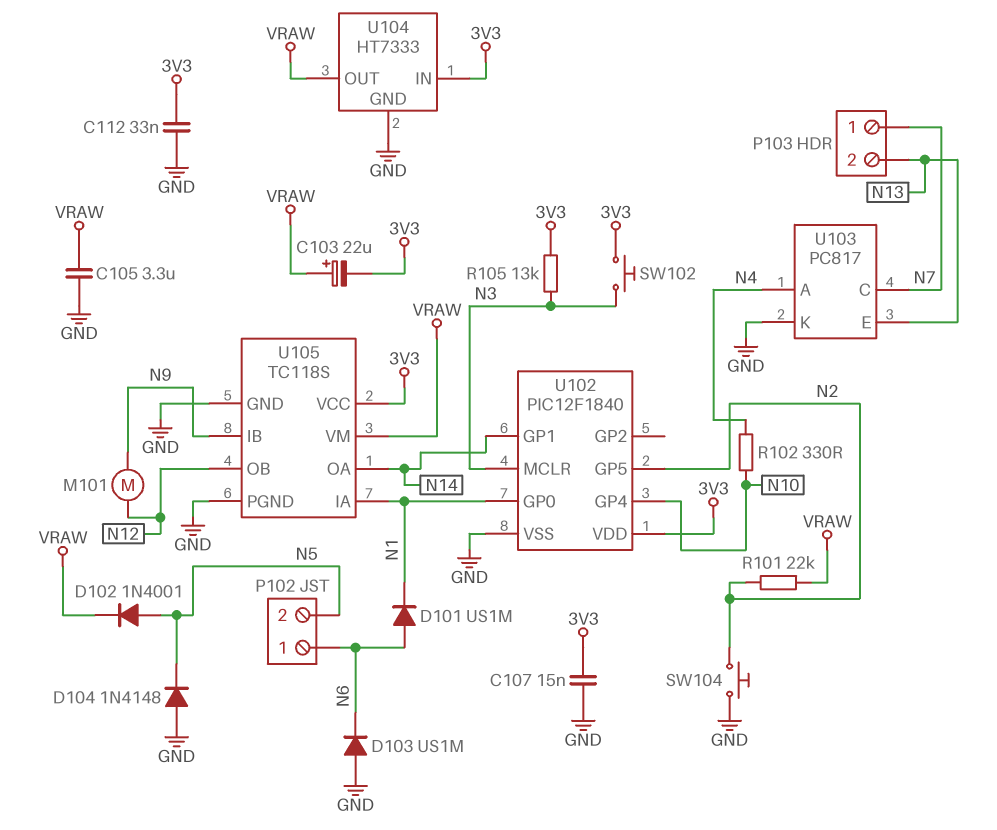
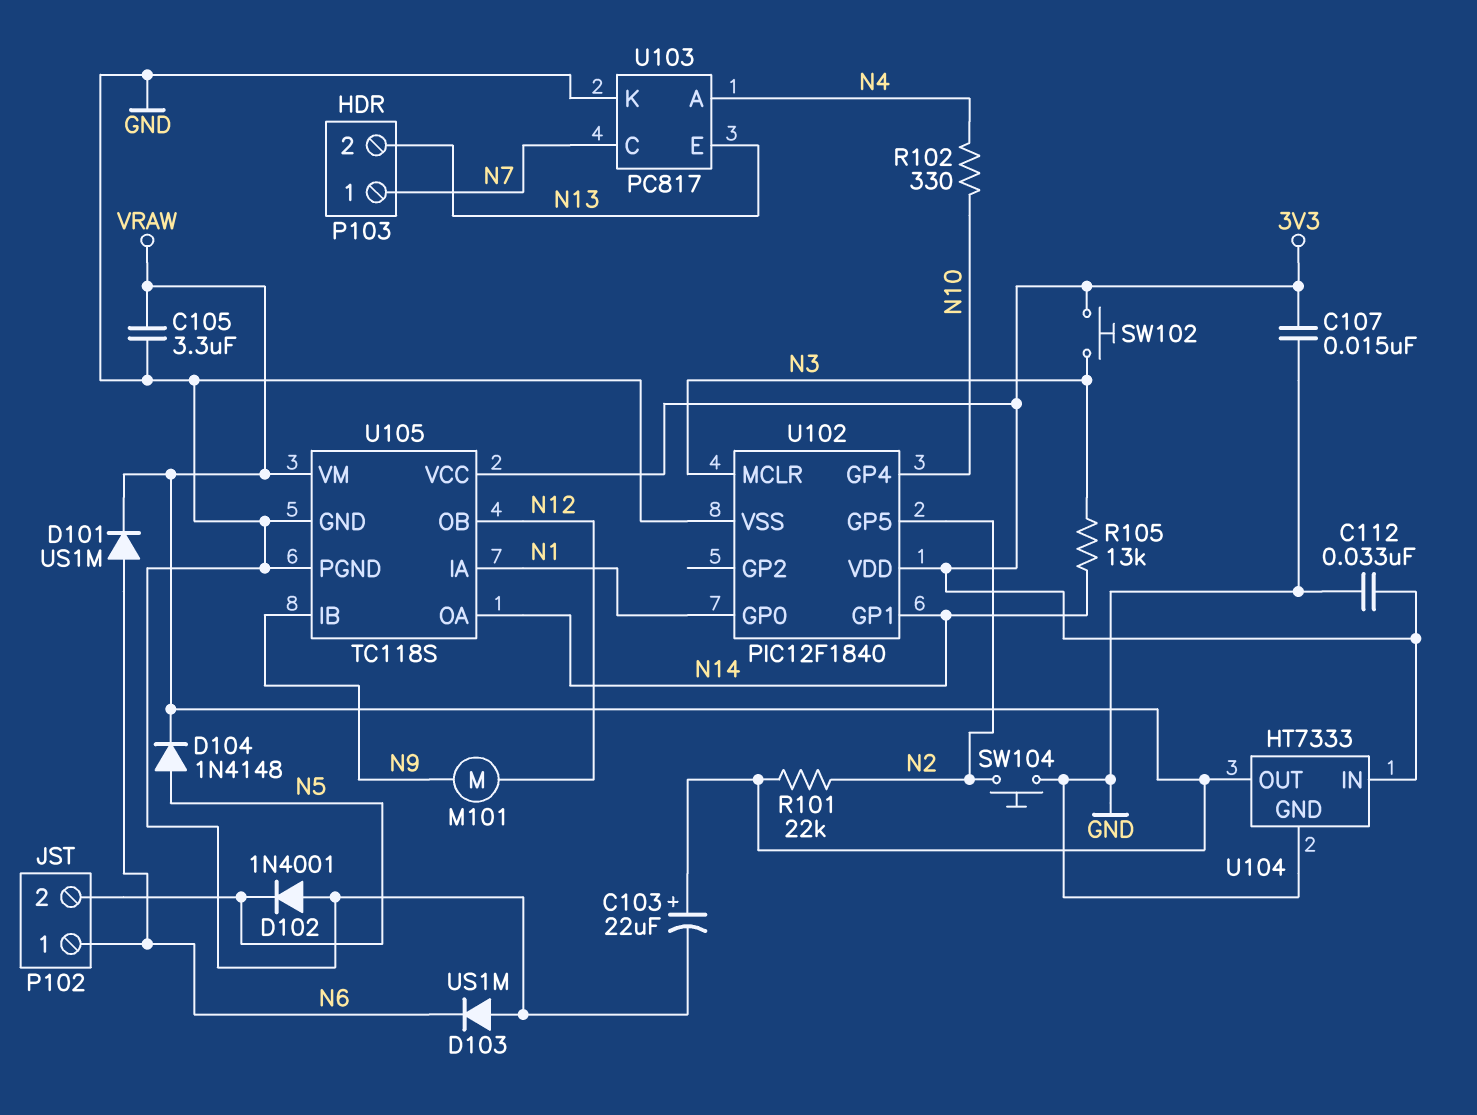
C103: 22uF (plus VRAW, minus 3V3) -> 22uF (plus VRAW, minus GND)
D101: diode US1M (A N6, K N1) -> diode US1M (A N6, K VRAW)
D102: diode 1N4001 (A N5, K VRAW) -> diode 1N4001 (A GND, K N5)
D104: diode 1N4148 (A GND, K N5) -> diode 1N4148 (A N5, K VRAW)
R105: 13k (3V3, N3) -> 13k (N3, N14)

